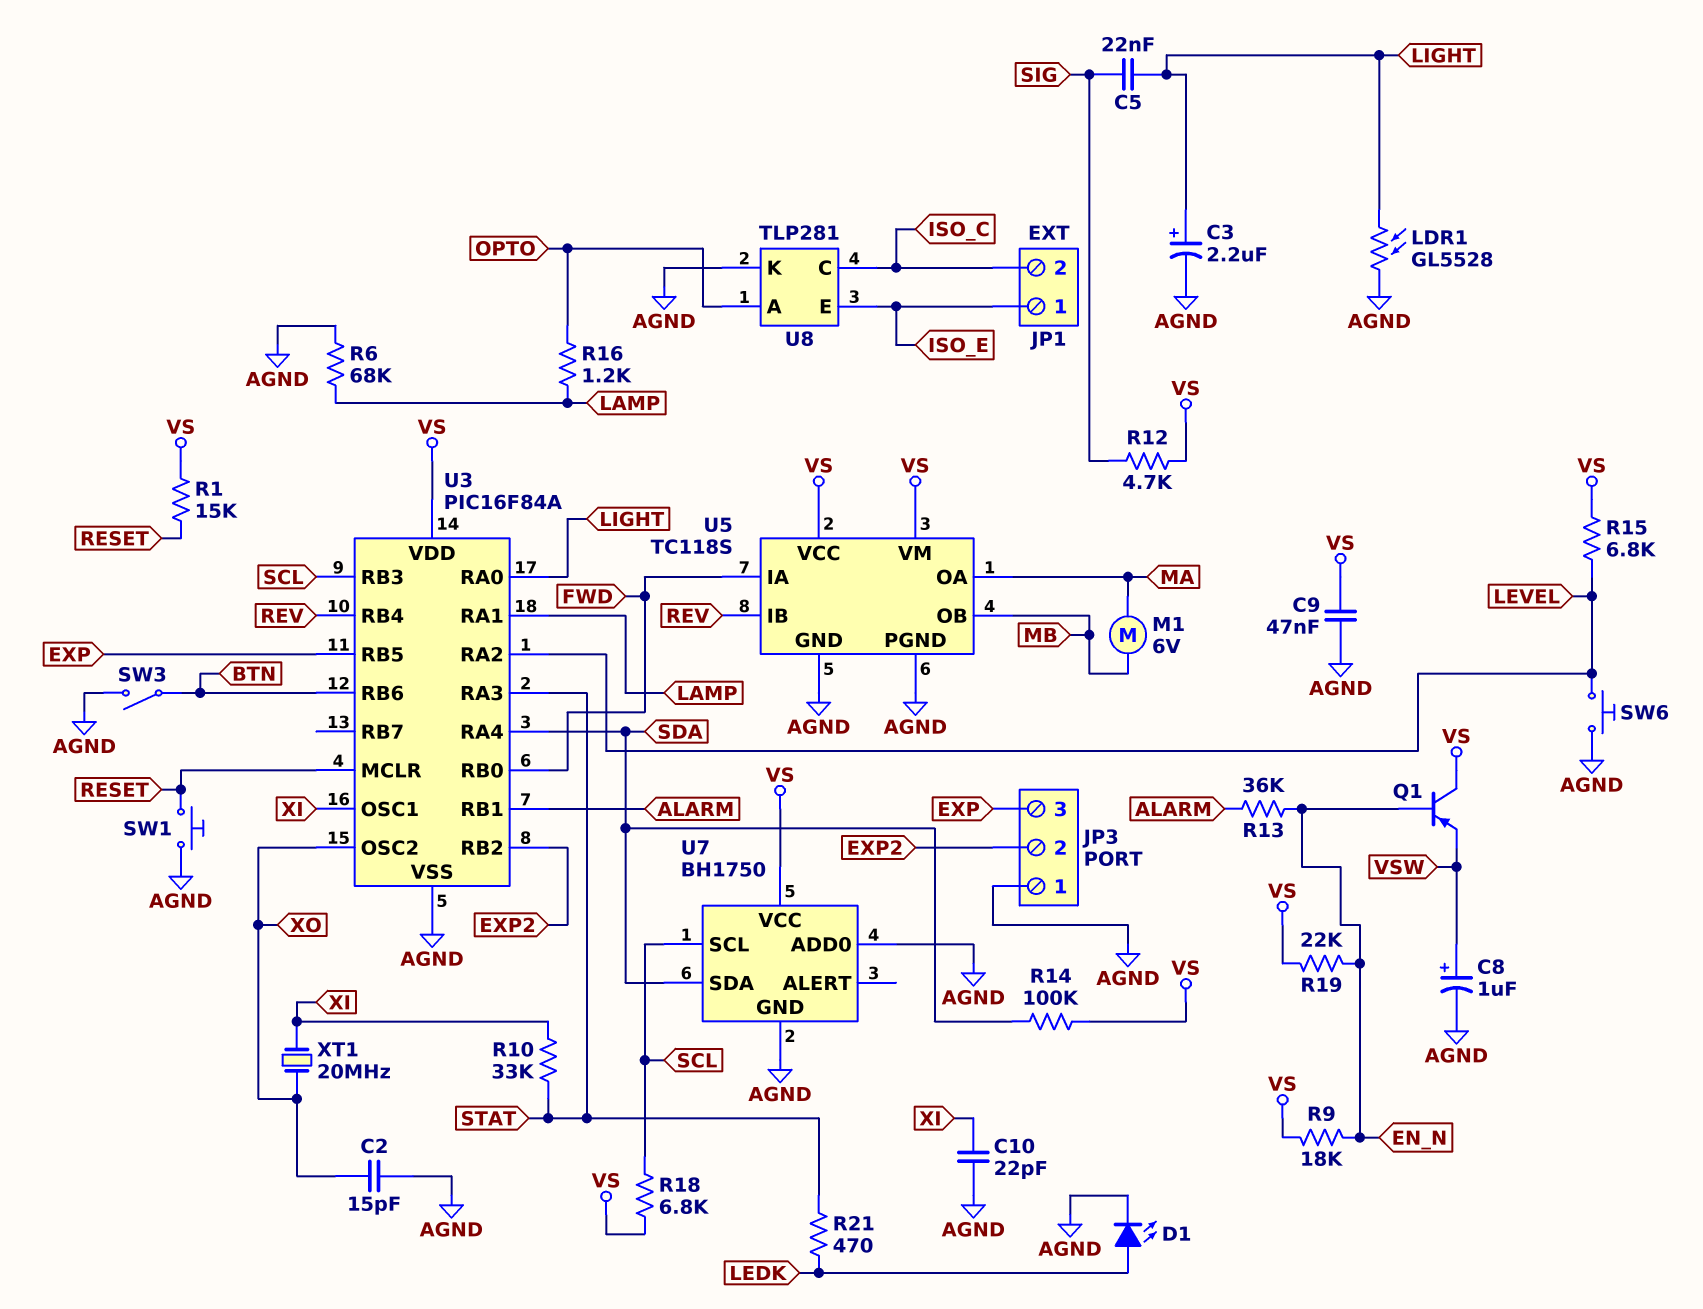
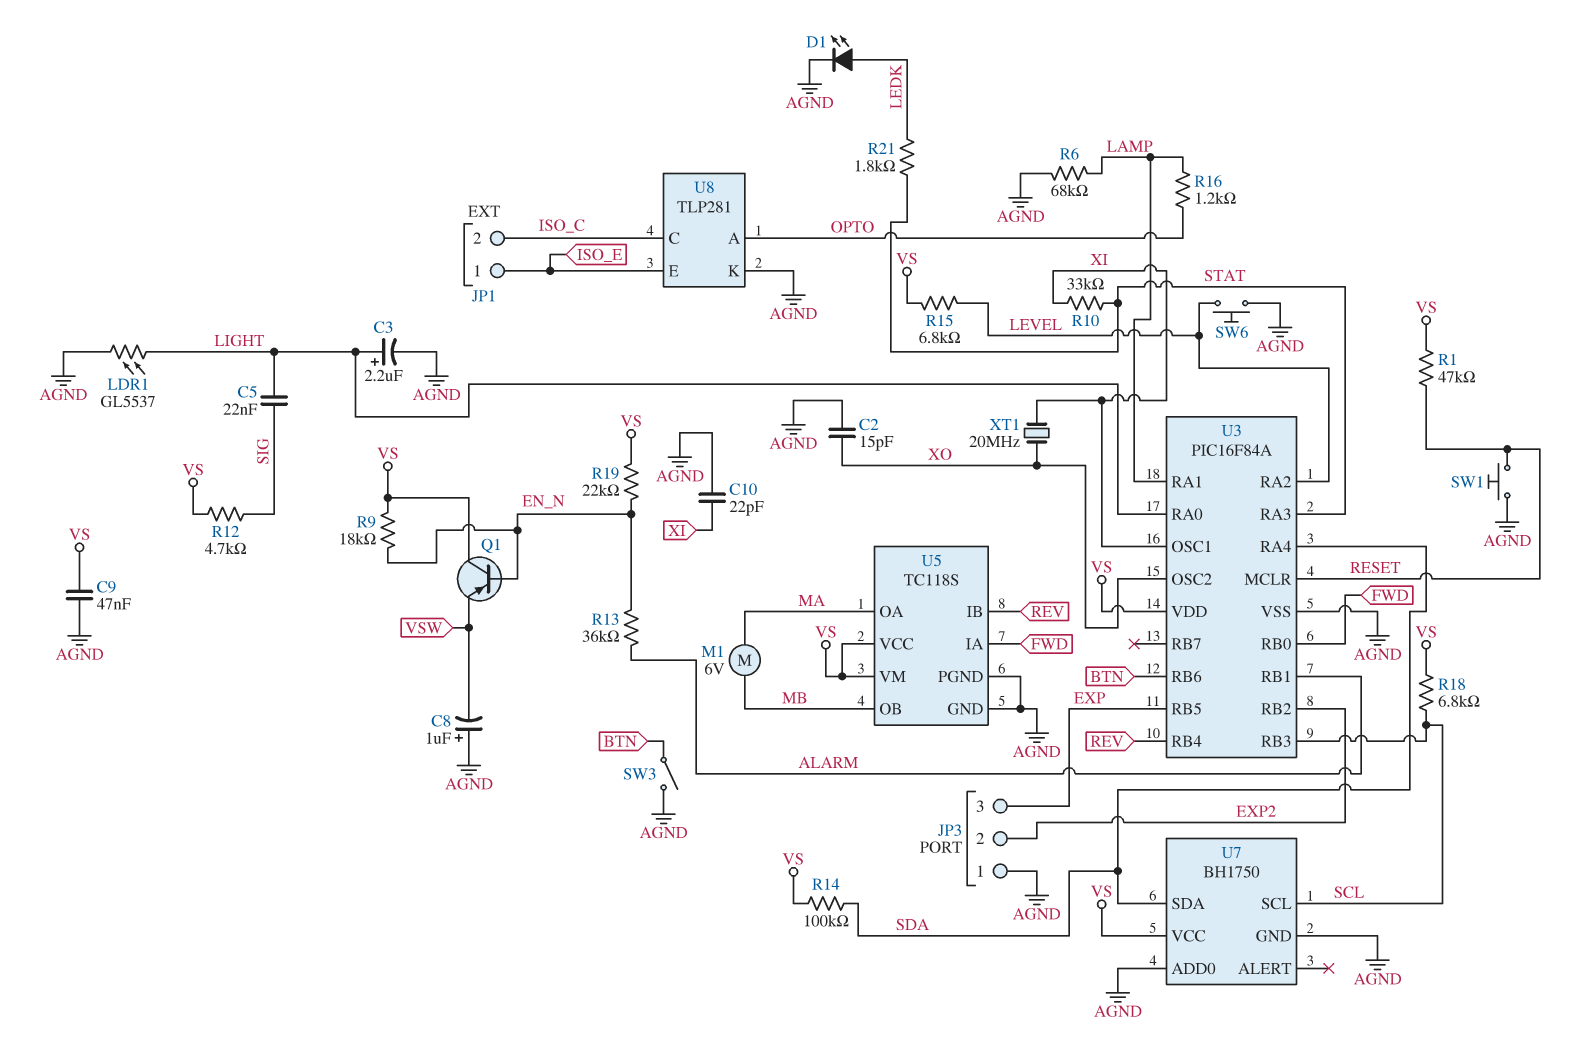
C8: 1uF (plus VSW, minus AGND) -> 1uF (plus AGND, minus VSW)
LDR1: GL5528 (AGND, LIGHT) -> GL5537 (AGND, LIGHT)
R1: 15k (RESET, VS) -> 47k (RESET, VS)
R21: 470 (LEDK, STAT) -> 1.8k (LEDK, STAT)

